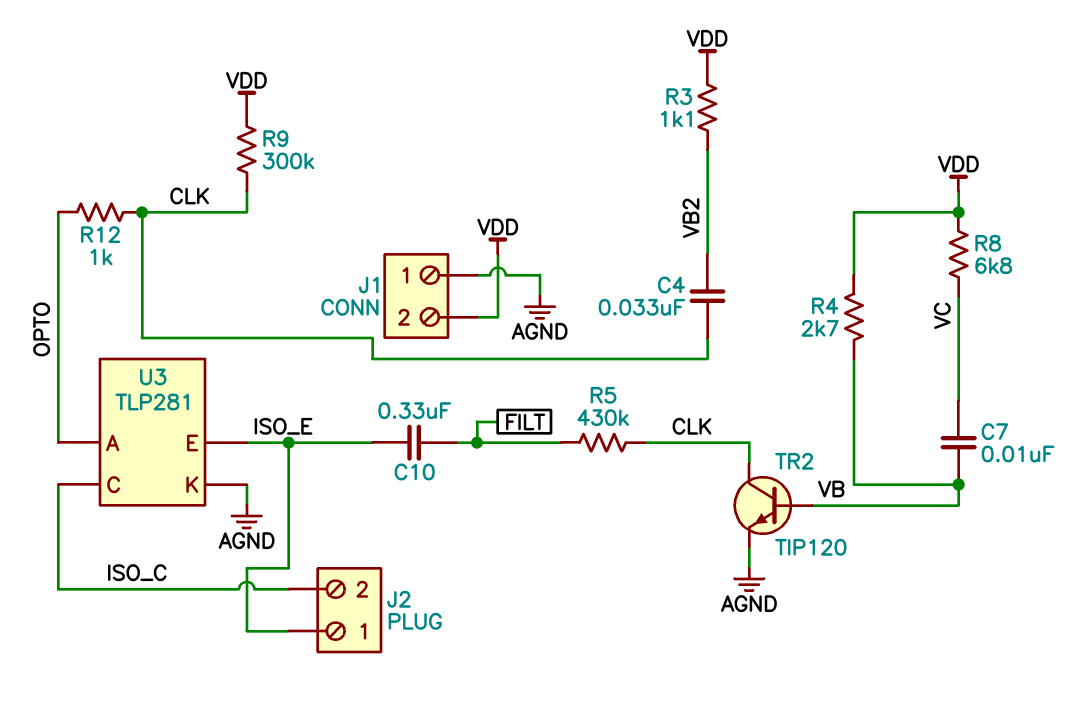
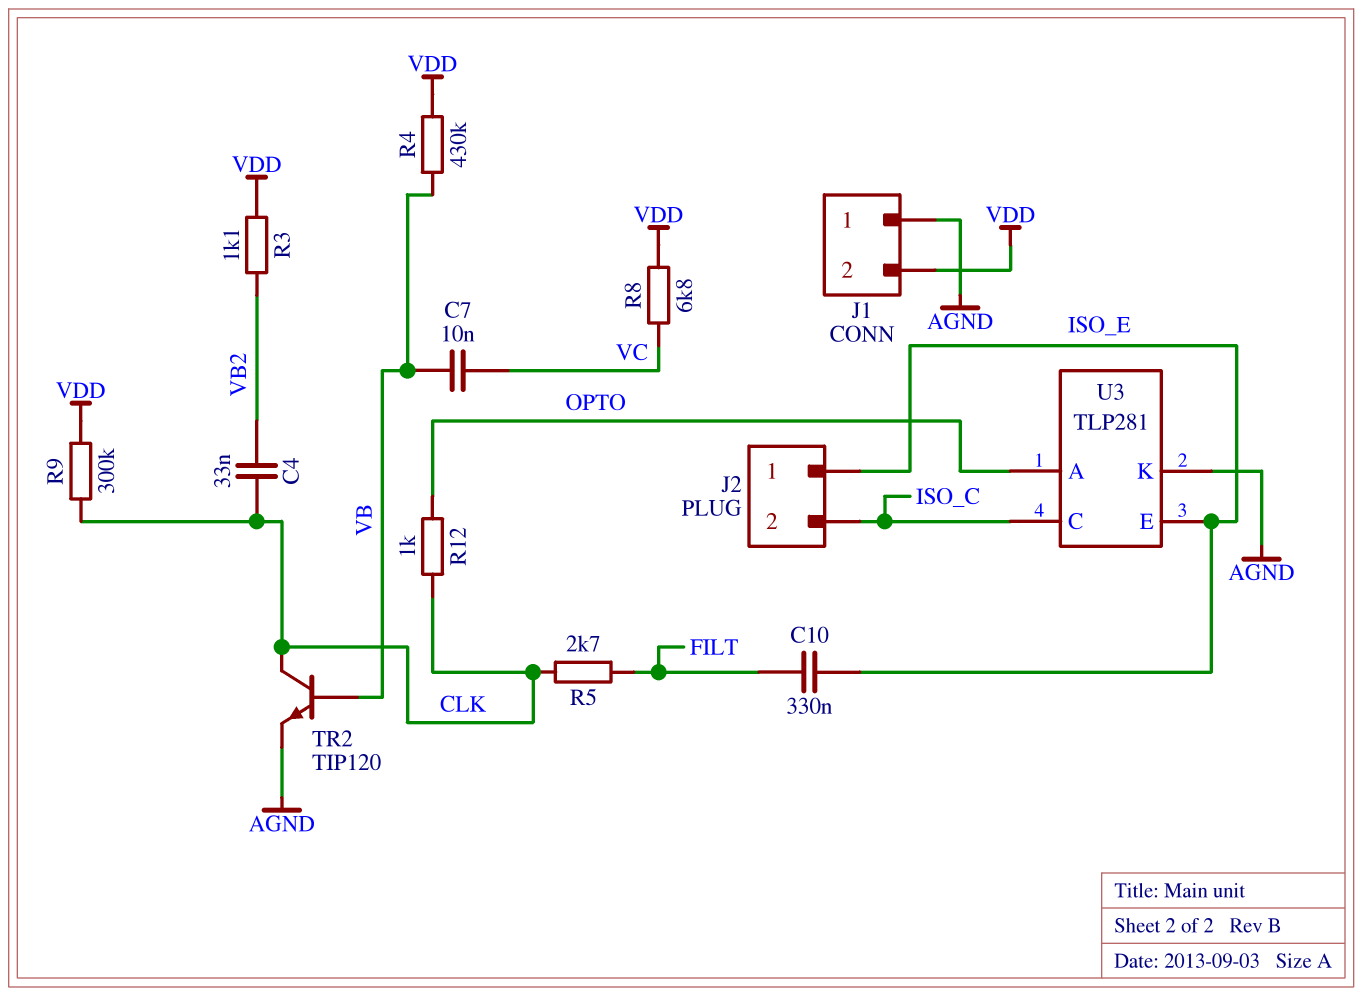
R4: 2.7k (VB, VDD) -> 430k (VB, VDD)
R5: 430k (CLK, FILT) -> 2.7k (CLK, FILT)

